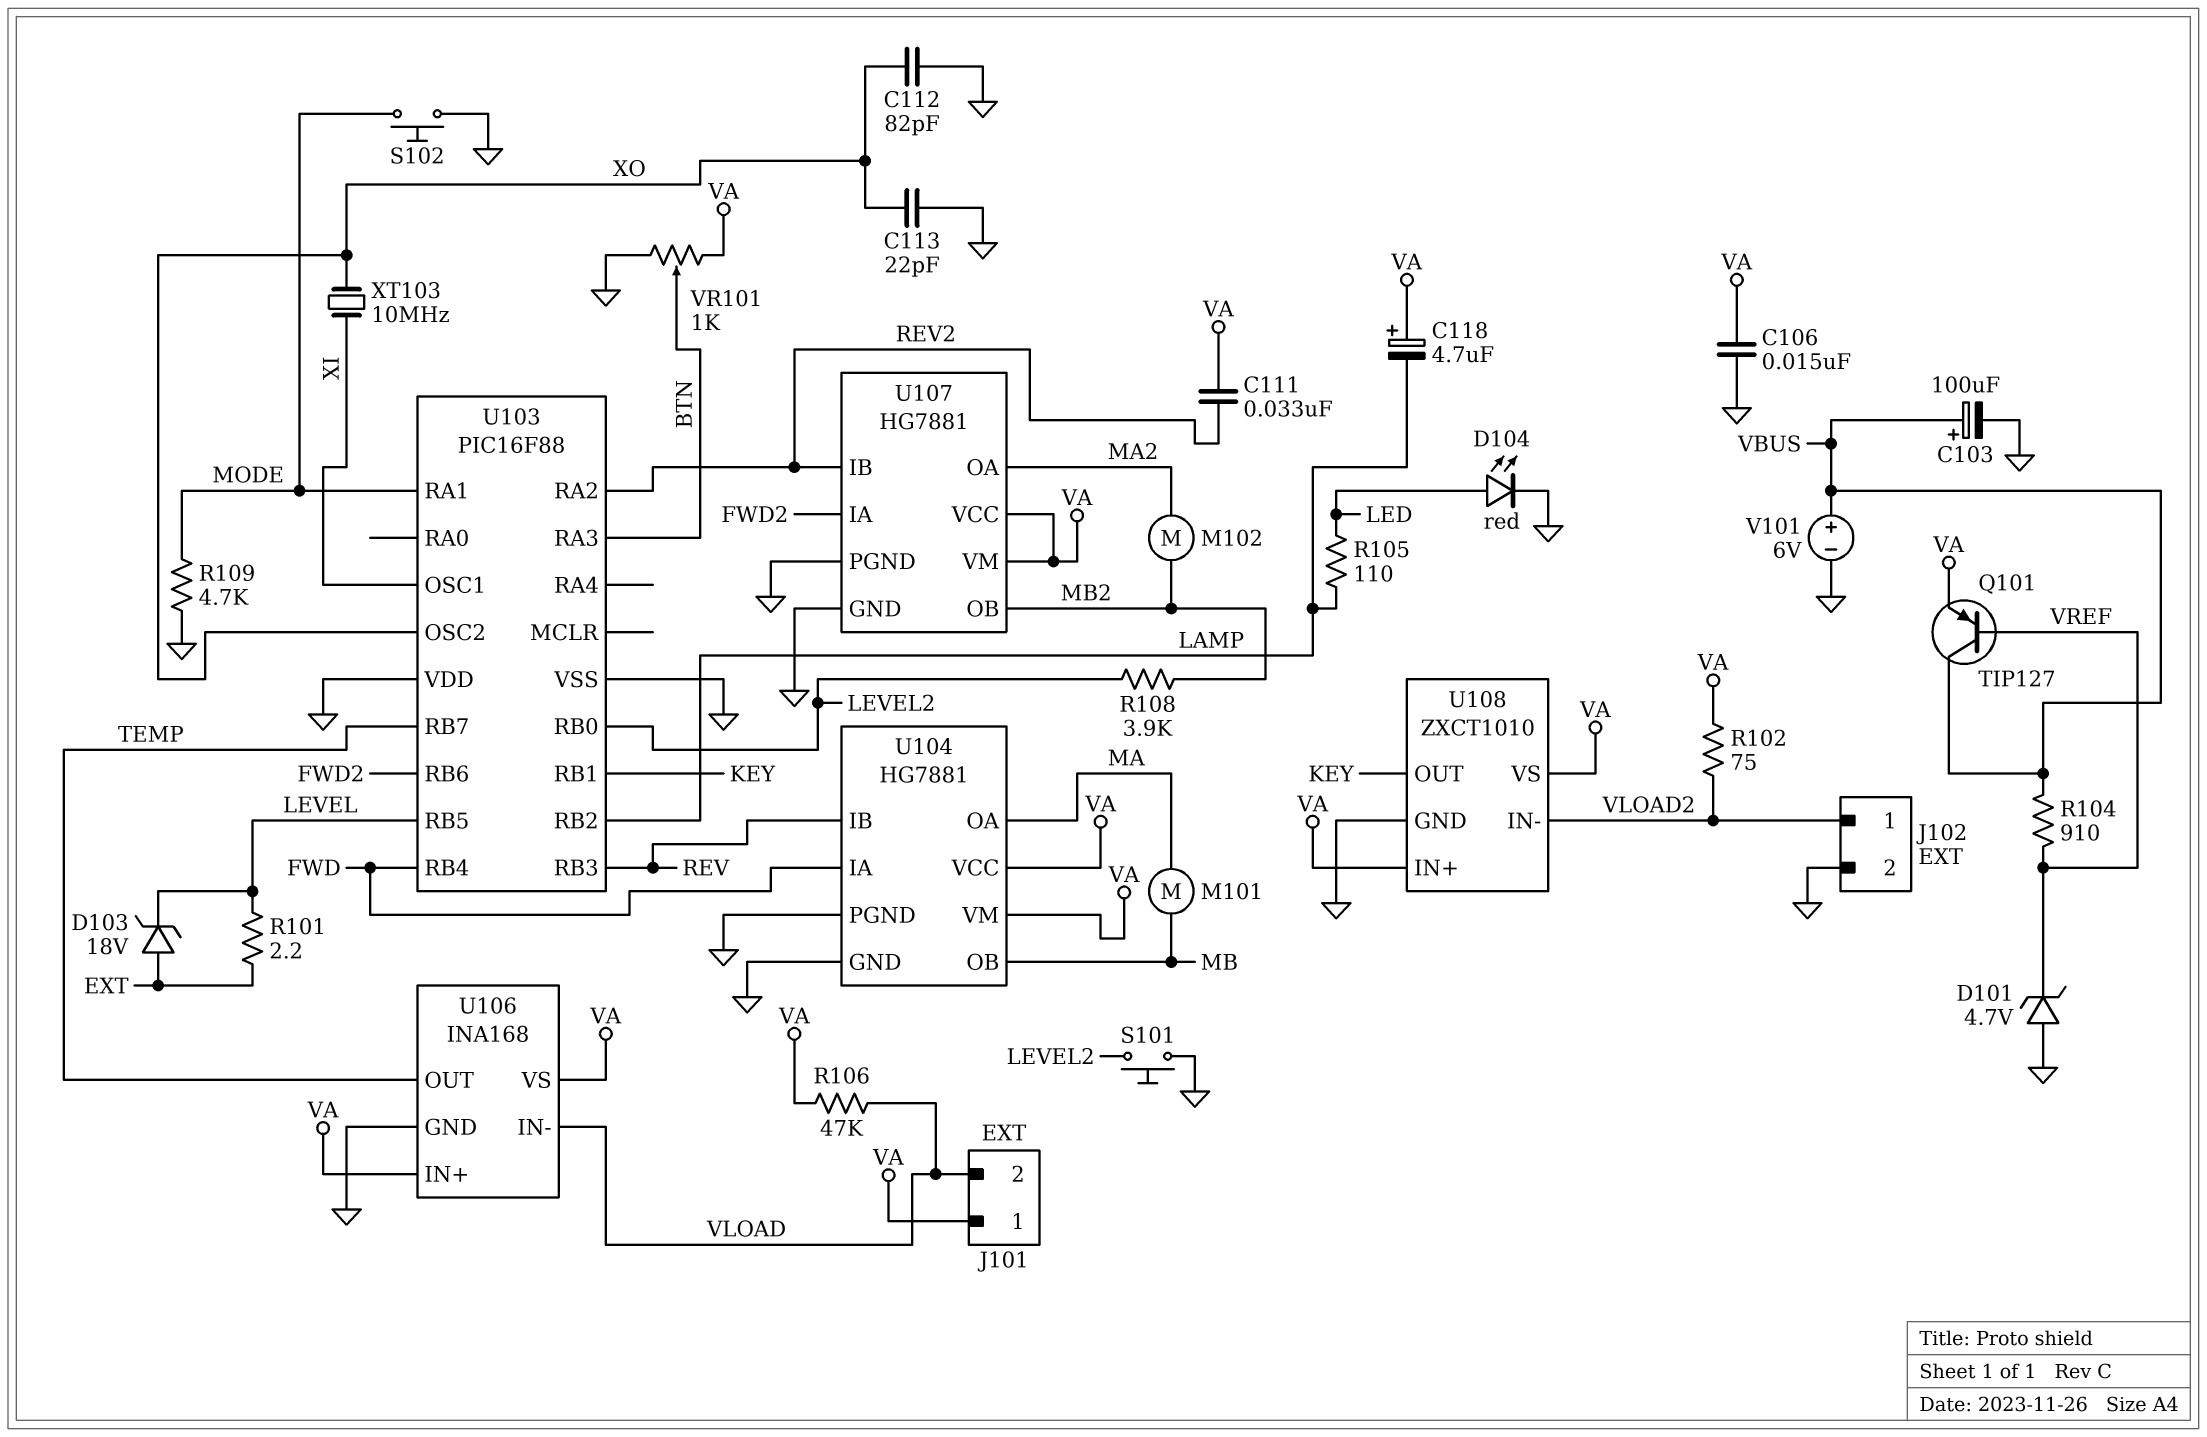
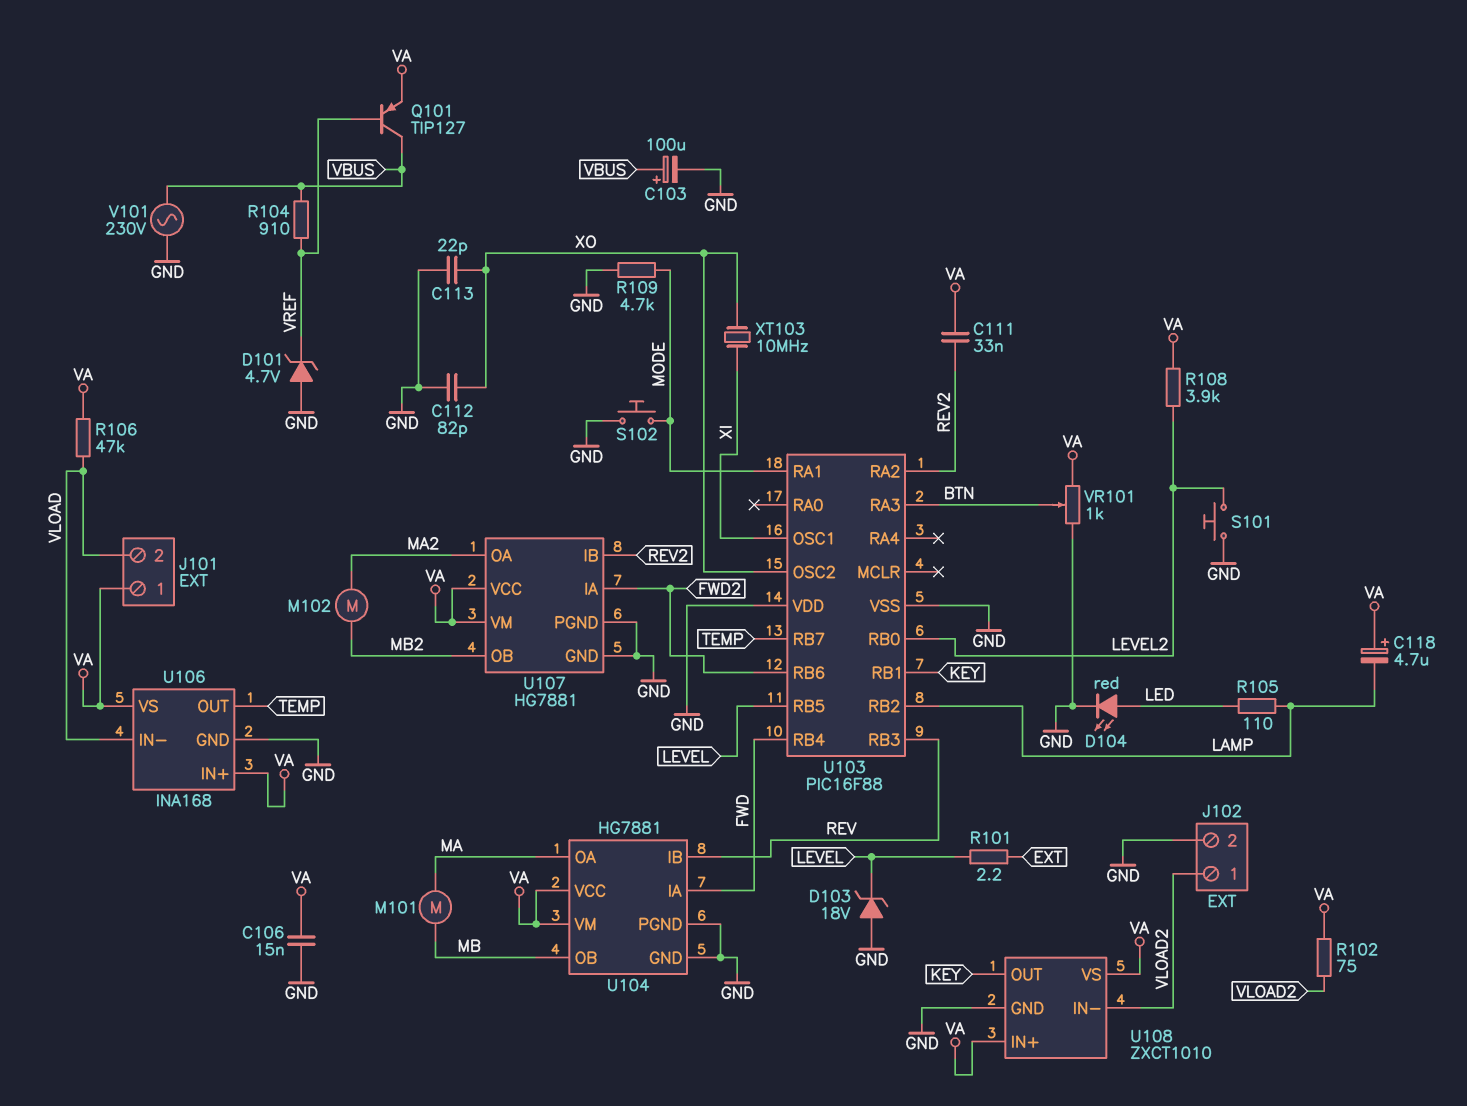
D103: zener 18V (A EXT, K LEVEL) -> zener 18V (A GND, K LEVEL)
R108: 3.9k (LEVEL2, MB2) -> 3.9k (LEVEL2, VA)
V101: 6V (plus VBUS, minus GND) -> AC 230V (GND, VBUS)

